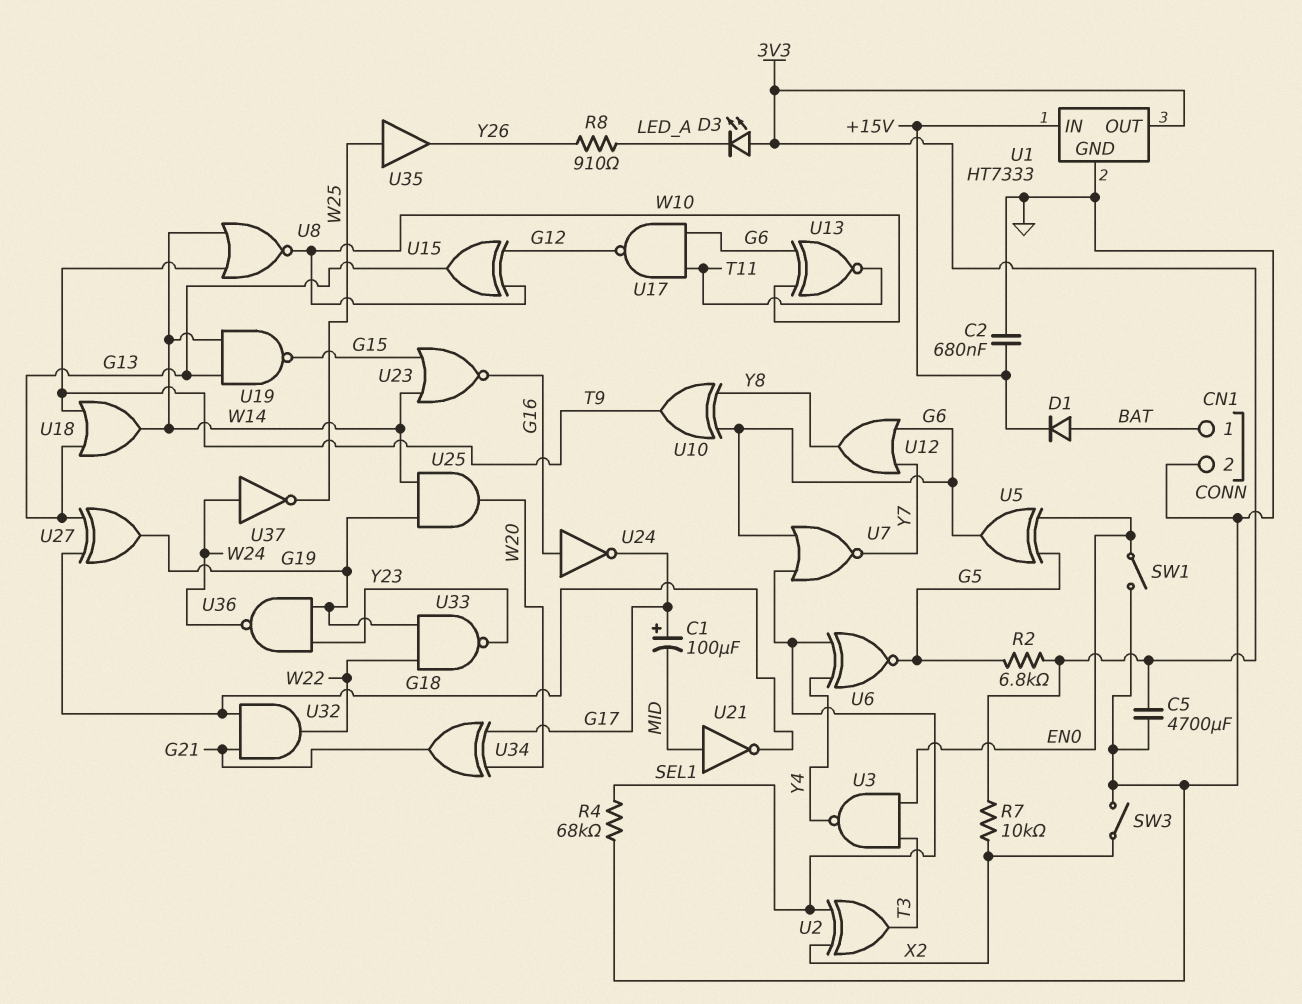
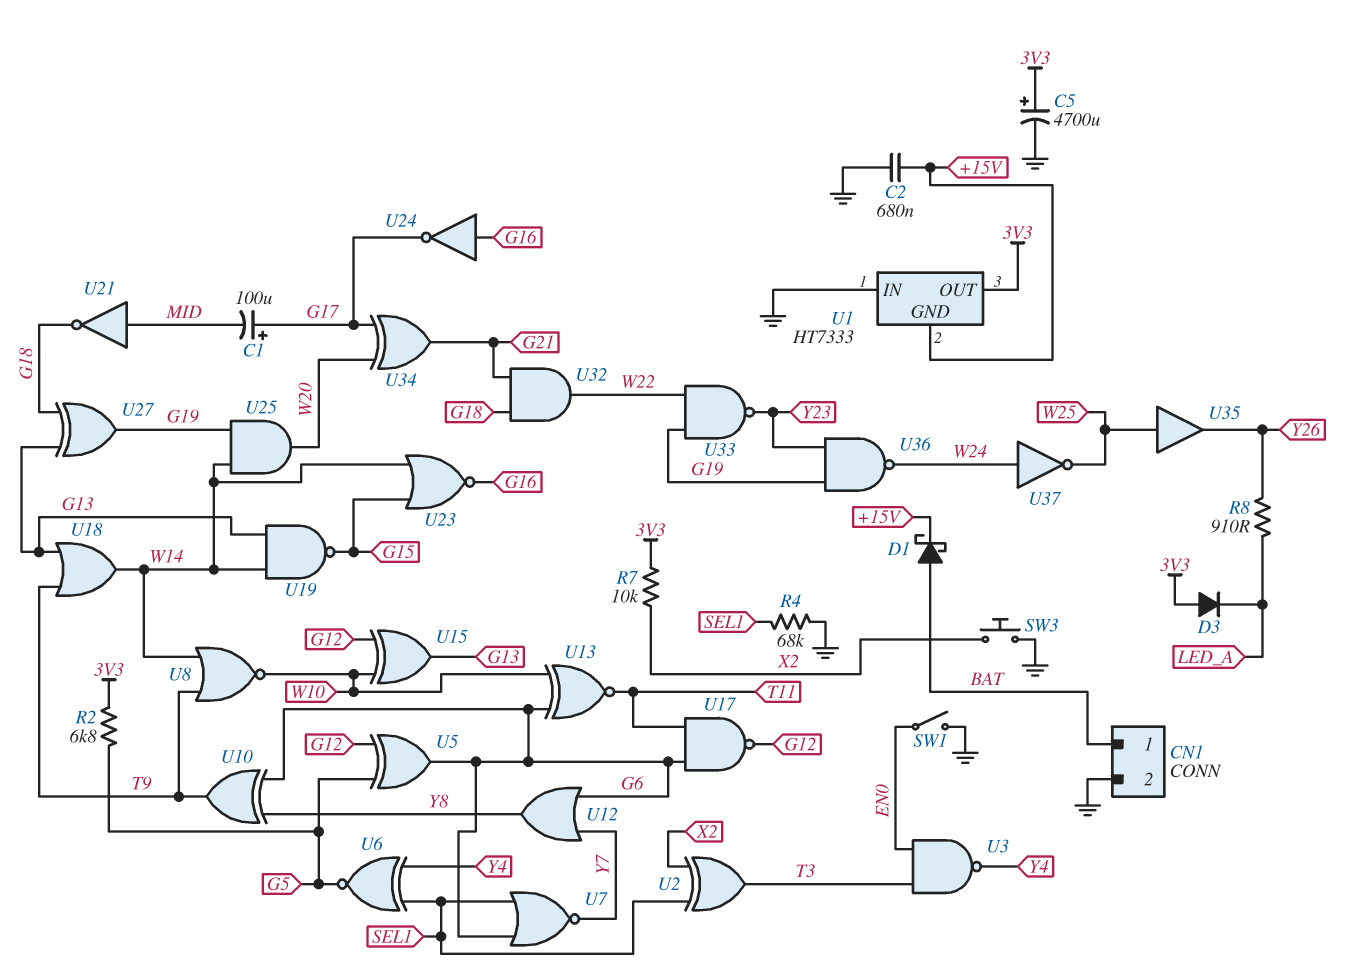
C5: 4700uF (3V3, GND) -> 4700uF (plus 3V3, minus GND)
D1: diode (A BAT, K +15V) -> schottky (A BAT, K +15V)
D3: LED (A 3V3, K LED_A) -> diode (A 3V3, K LED_A)
SW3: switch (GND, X2) -> button (GND, X2)
U1 pin GND: GND -> +15V
U1 pin IN: +15V -> GND
U5: XOR (in EN0, in G5, out G6) -> XOR (in G5, in G12, out G6)

